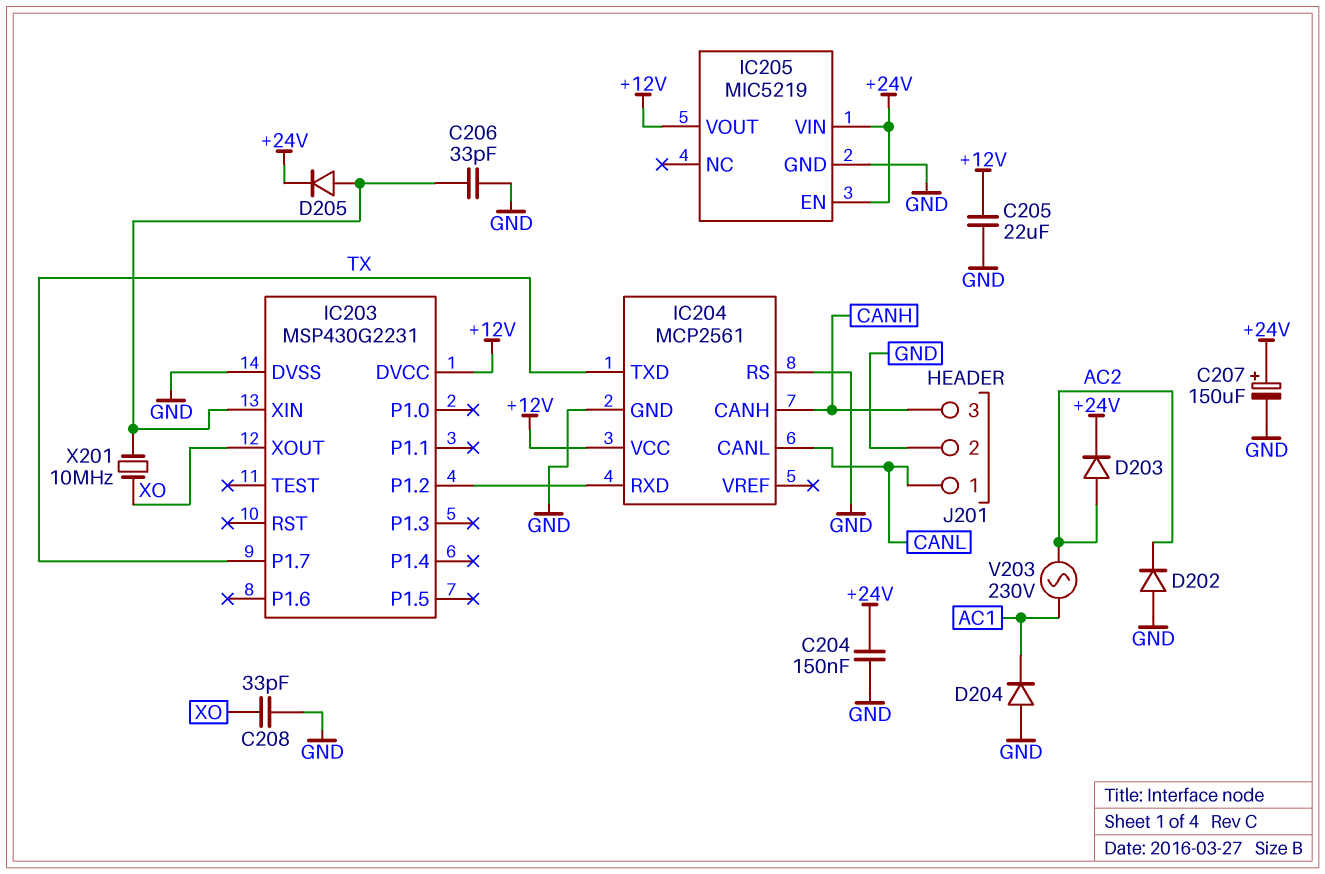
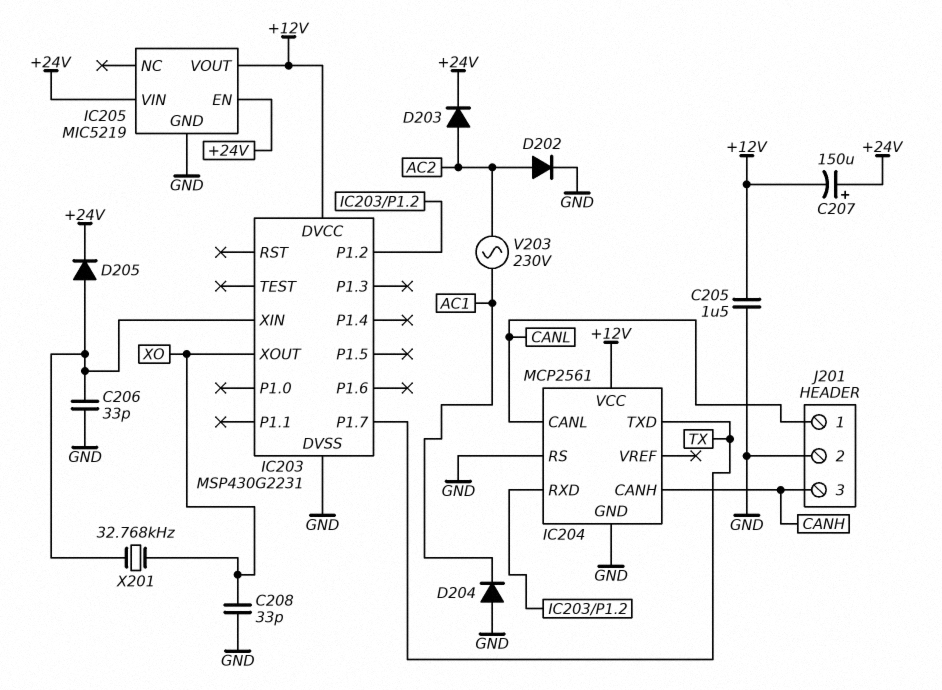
C204: 150nF (+24V, GND) -> none
C205: 22uF (+12V, GND) -> 1.5uF (+12V, GND)
C207: 150uF (plus +24V, minus GND) -> 150uF (plus +24V, minus +12V)
D202: diode (A GND, K AC2) -> diode (A AC2, K GND)
X201: 10MHz (IC203/XIN, XO) -> 32.768kHz (IC203/XIN, XO)

